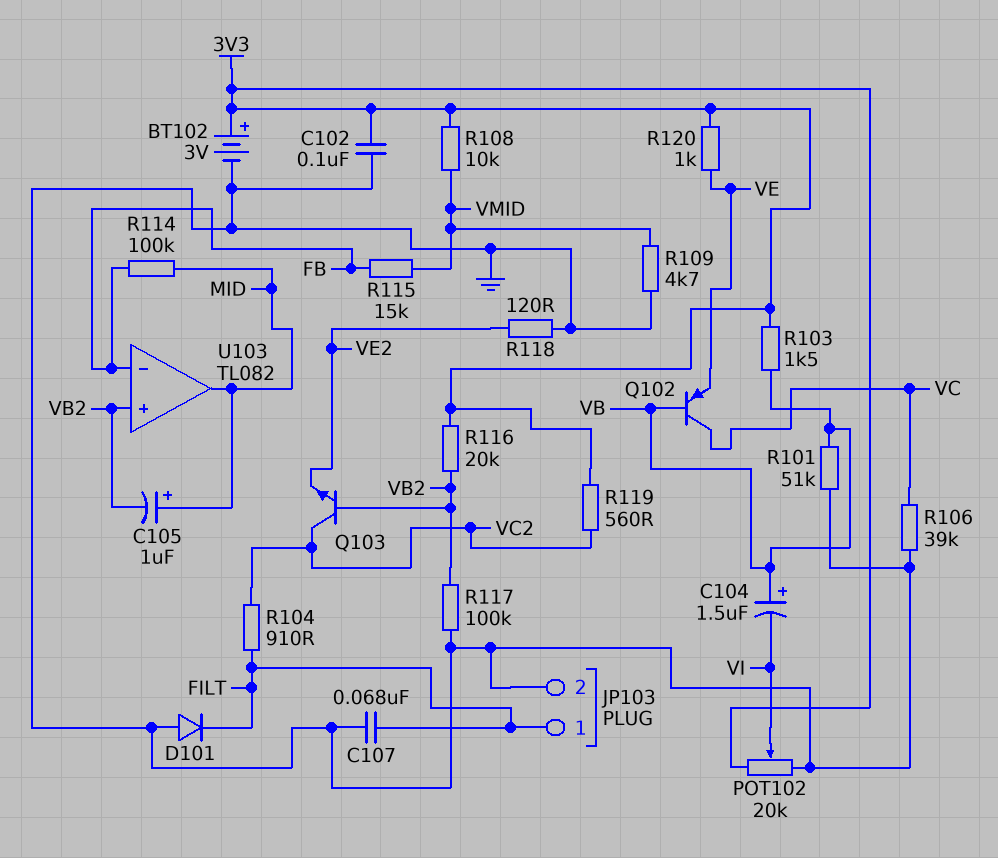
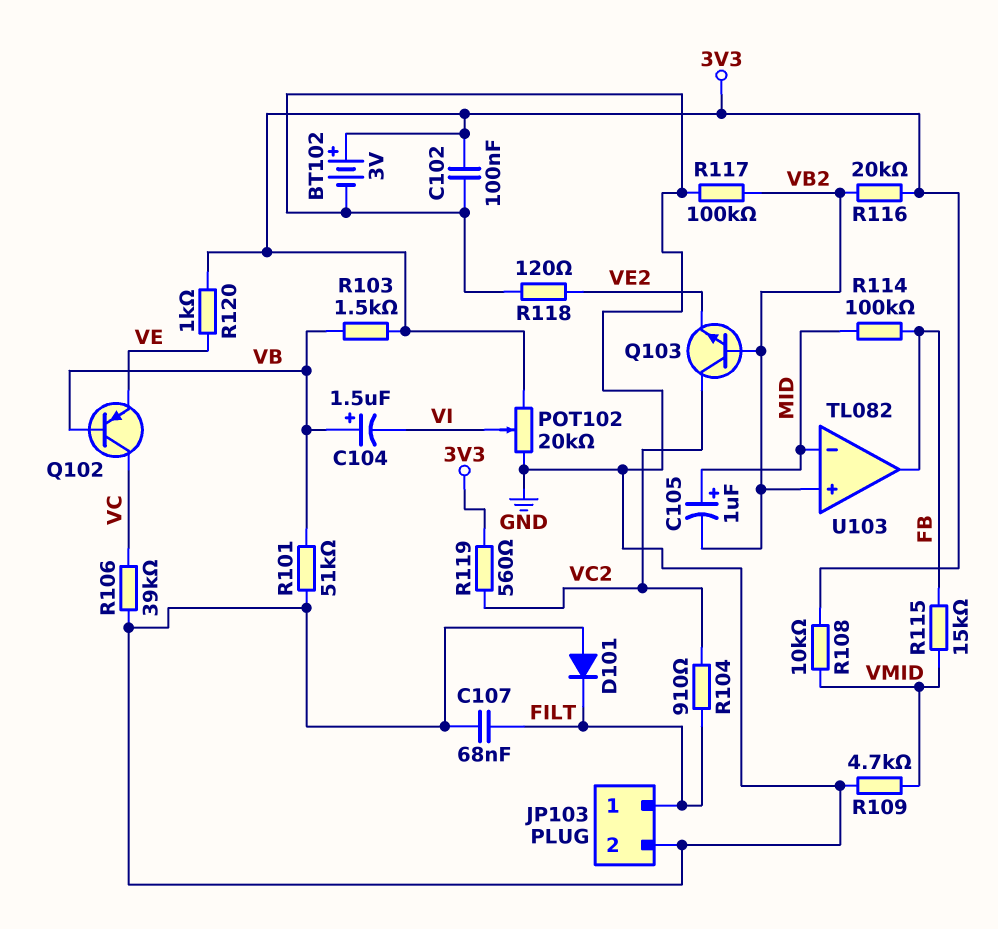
U103 pin in-: FB -> MID
U103 pin out: MID -> FB

